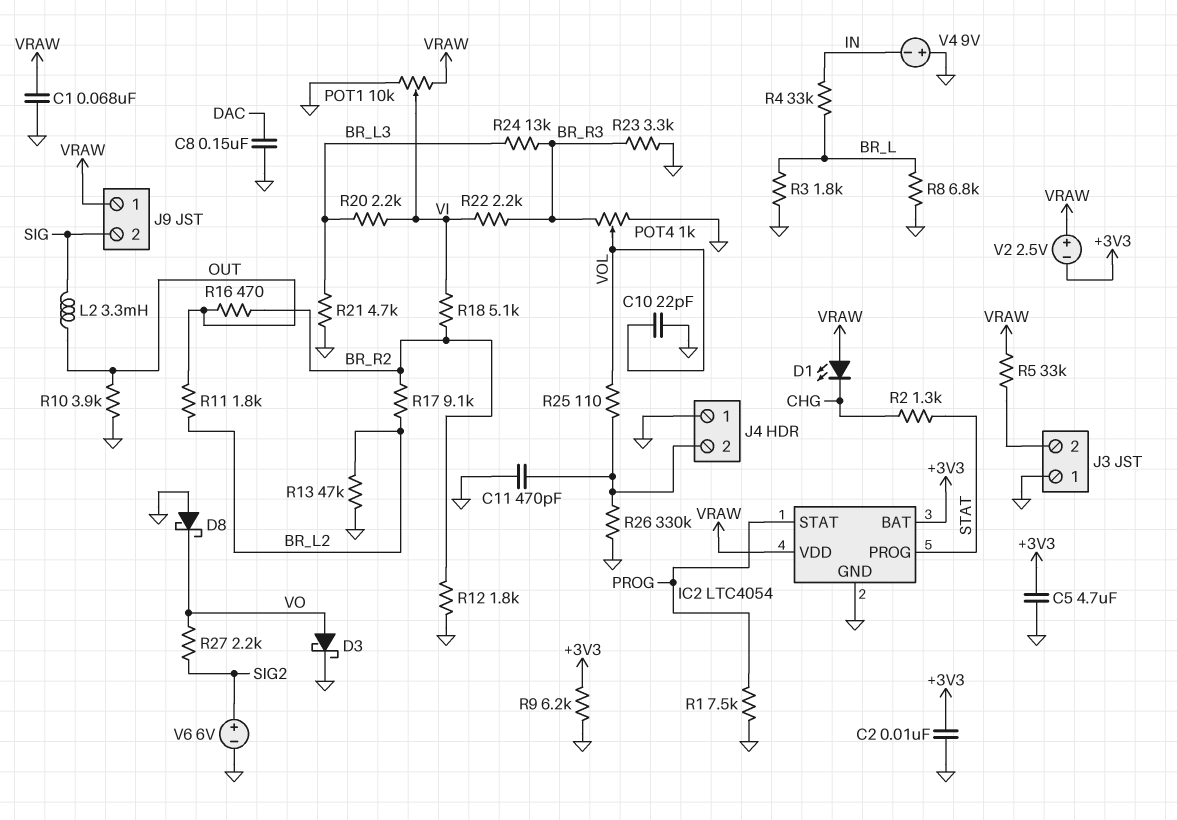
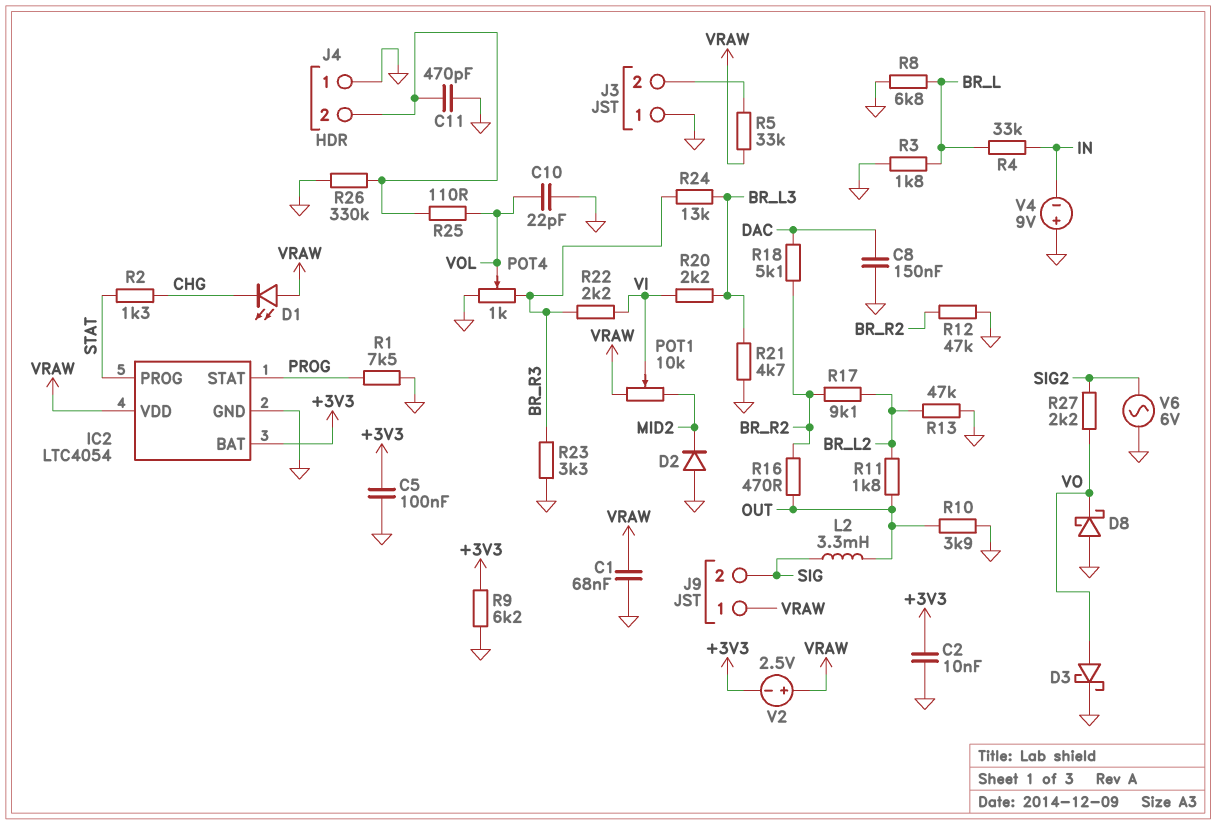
C5: 4.7uF (+3V3, GND) -> 100nF (+3V3, GND)
D2: none -> diode (A GND, K MID2)
POT1: 10k (GND, VRAW, wiper VI) -> 10k (MID2, VRAW, wiper VI)
R12: 1.8k (BR_R2, GND) -> 47k (BR_R2, GND)
R18: 5.1k (BR_R2, VI) -> 5.1k (BR_R2, DAC)
V6: 6V (plus SIG2, minus GND) -> AC 6V (GND, SIG2)

